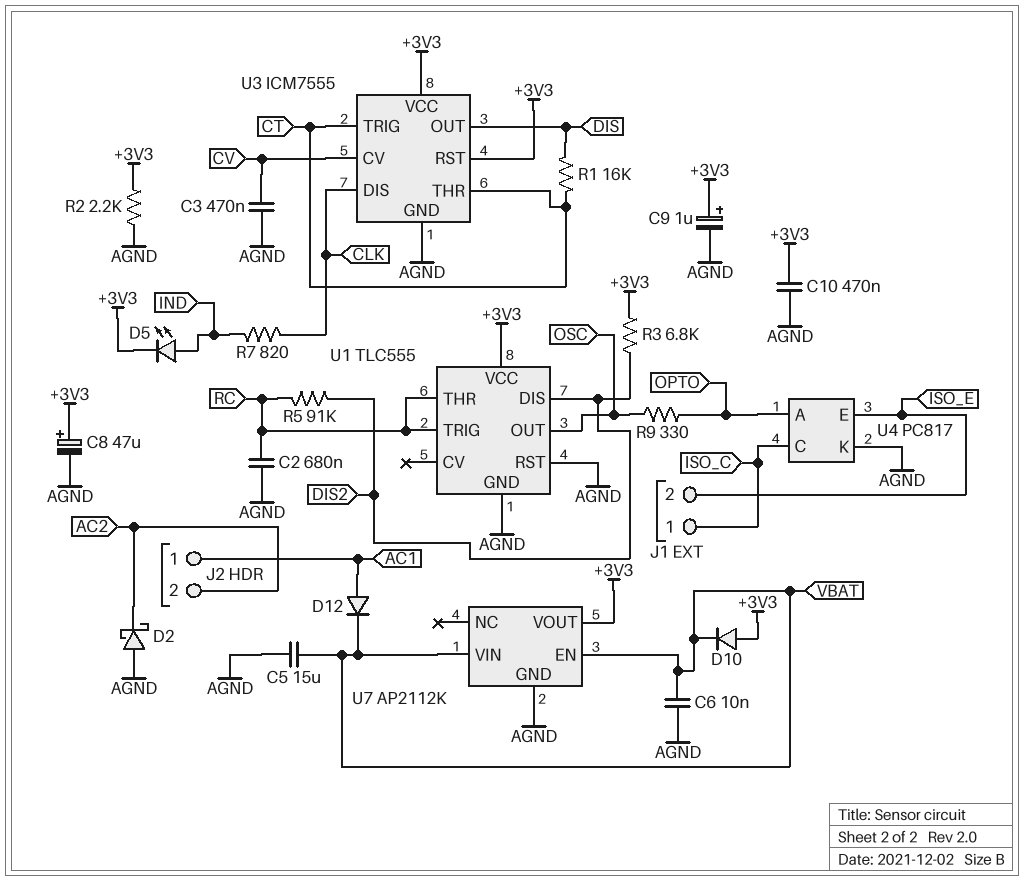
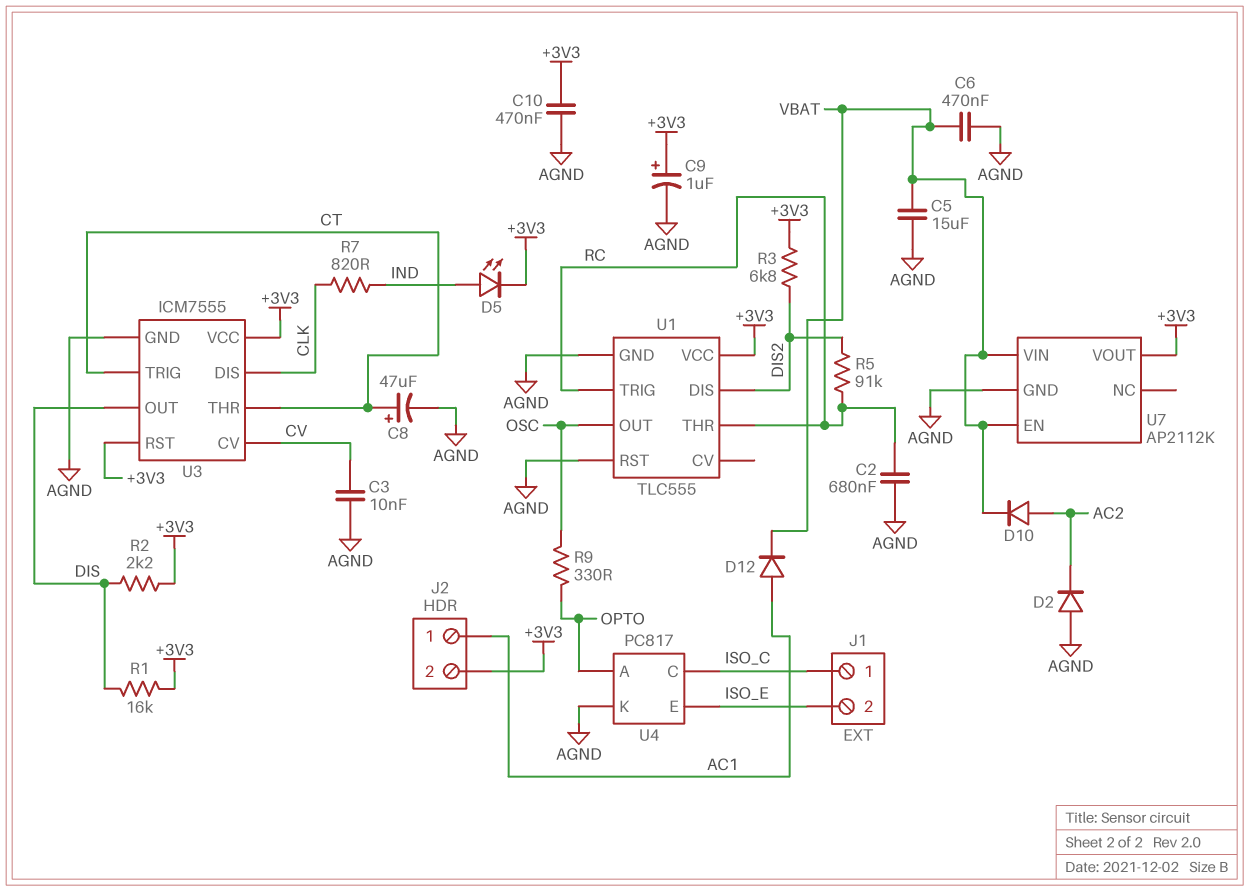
C3: 470nF (AGND, CV) -> 10nF (AGND, CV)
C6: 10nF (AGND, VBAT) -> 470nF (AGND, VBAT)
C8: 47uF (plus +3V3, minus AGND) -> 47uF (plus CT, minus AGND)
D2: schottky (A AGND, K AC2) -> diode (A AGND, K AC2)
D10: diode (A +3V3, K VBAT) -> diode (A AC2, K VBAT)
J2 pin 2: AC2 -> +3V3
R1: 16k (CT, DIS) -> 16k (+3V3, DIS)
R2: 2.2k (+3V3, AGND) -> 2.2k (+3V3, DIS)

